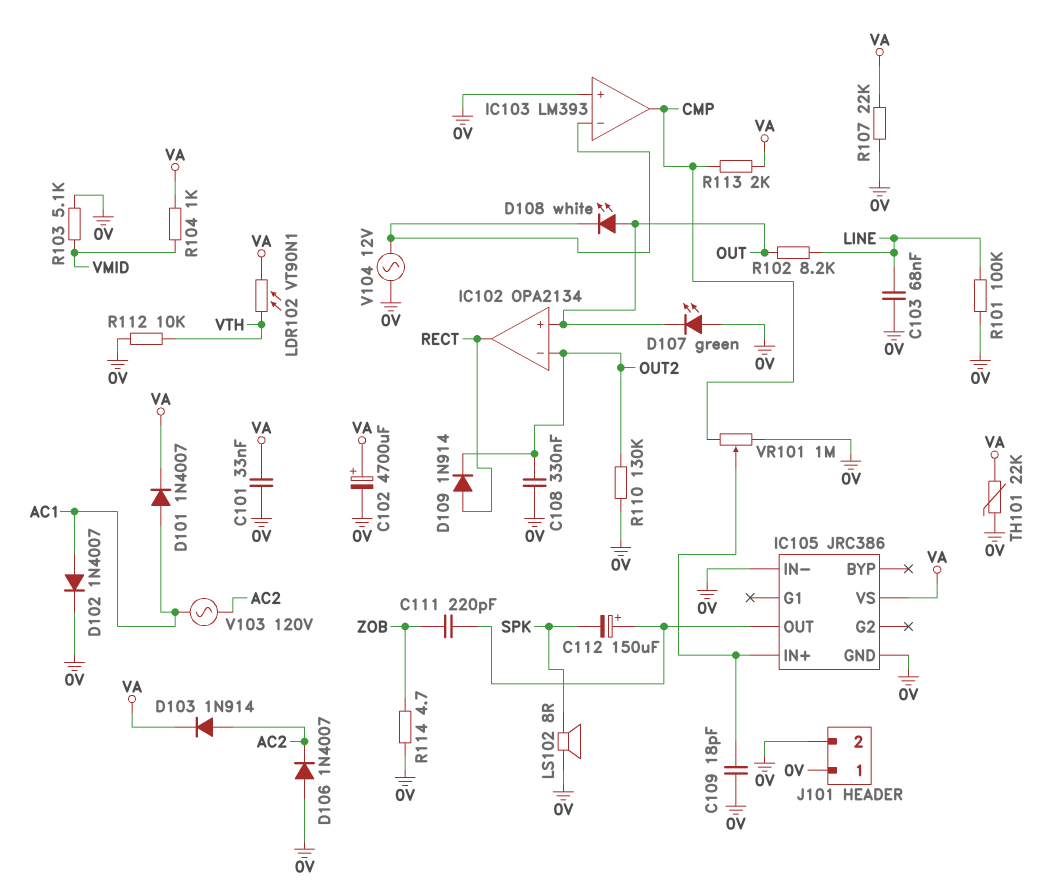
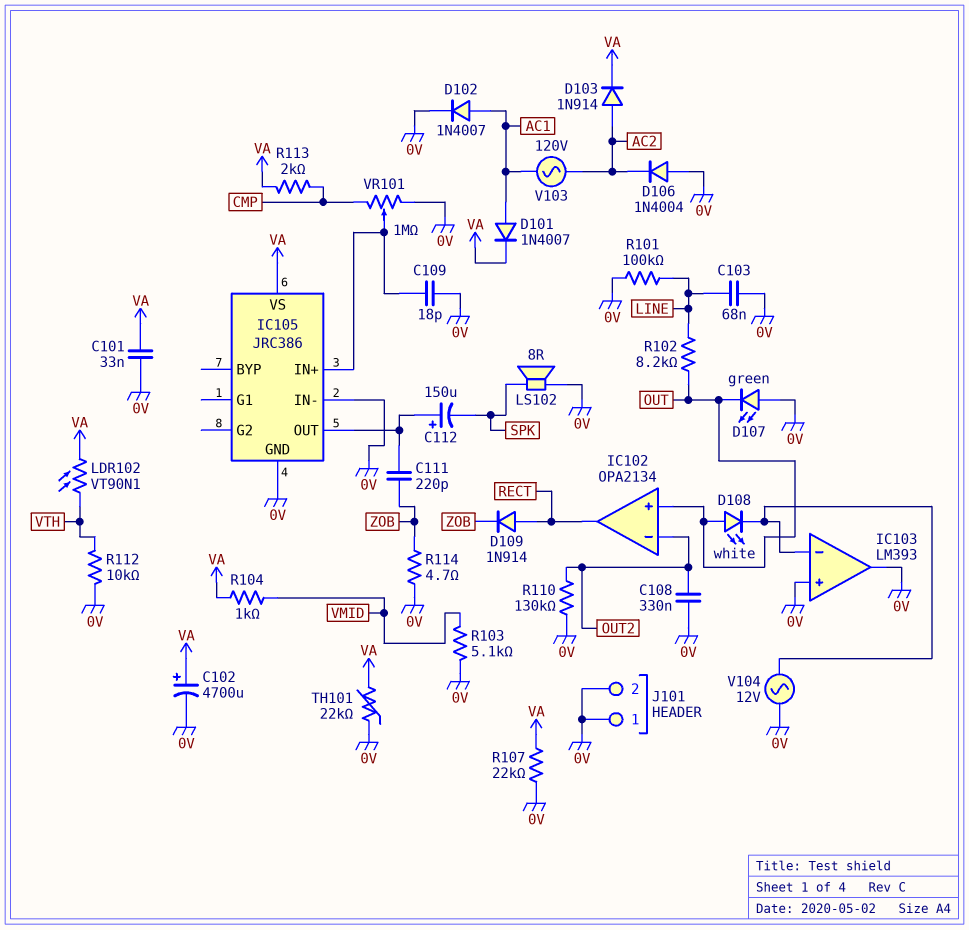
D106: diode 1N4007 (A 0V, K AC2) -> diode 1N4004 (A 0V, K AC2)
D109: diode 1N914 (A RECT, K OUT2) -> diode 1N914 (A RECT, K ZOB)
IC103 pin out: CMP -> 0V

